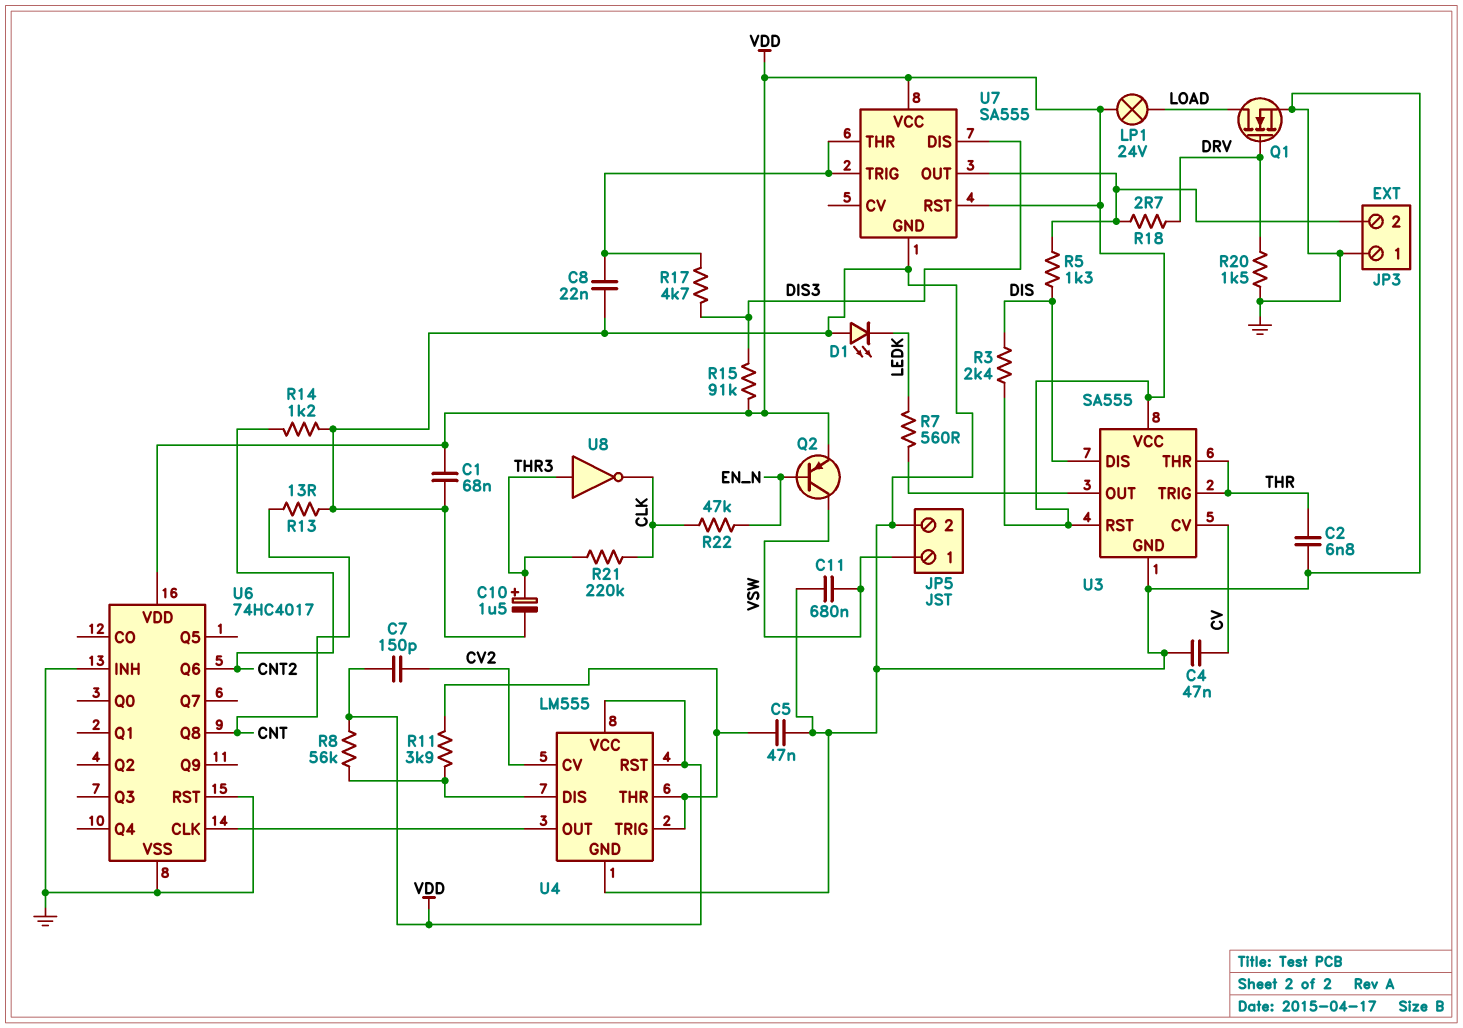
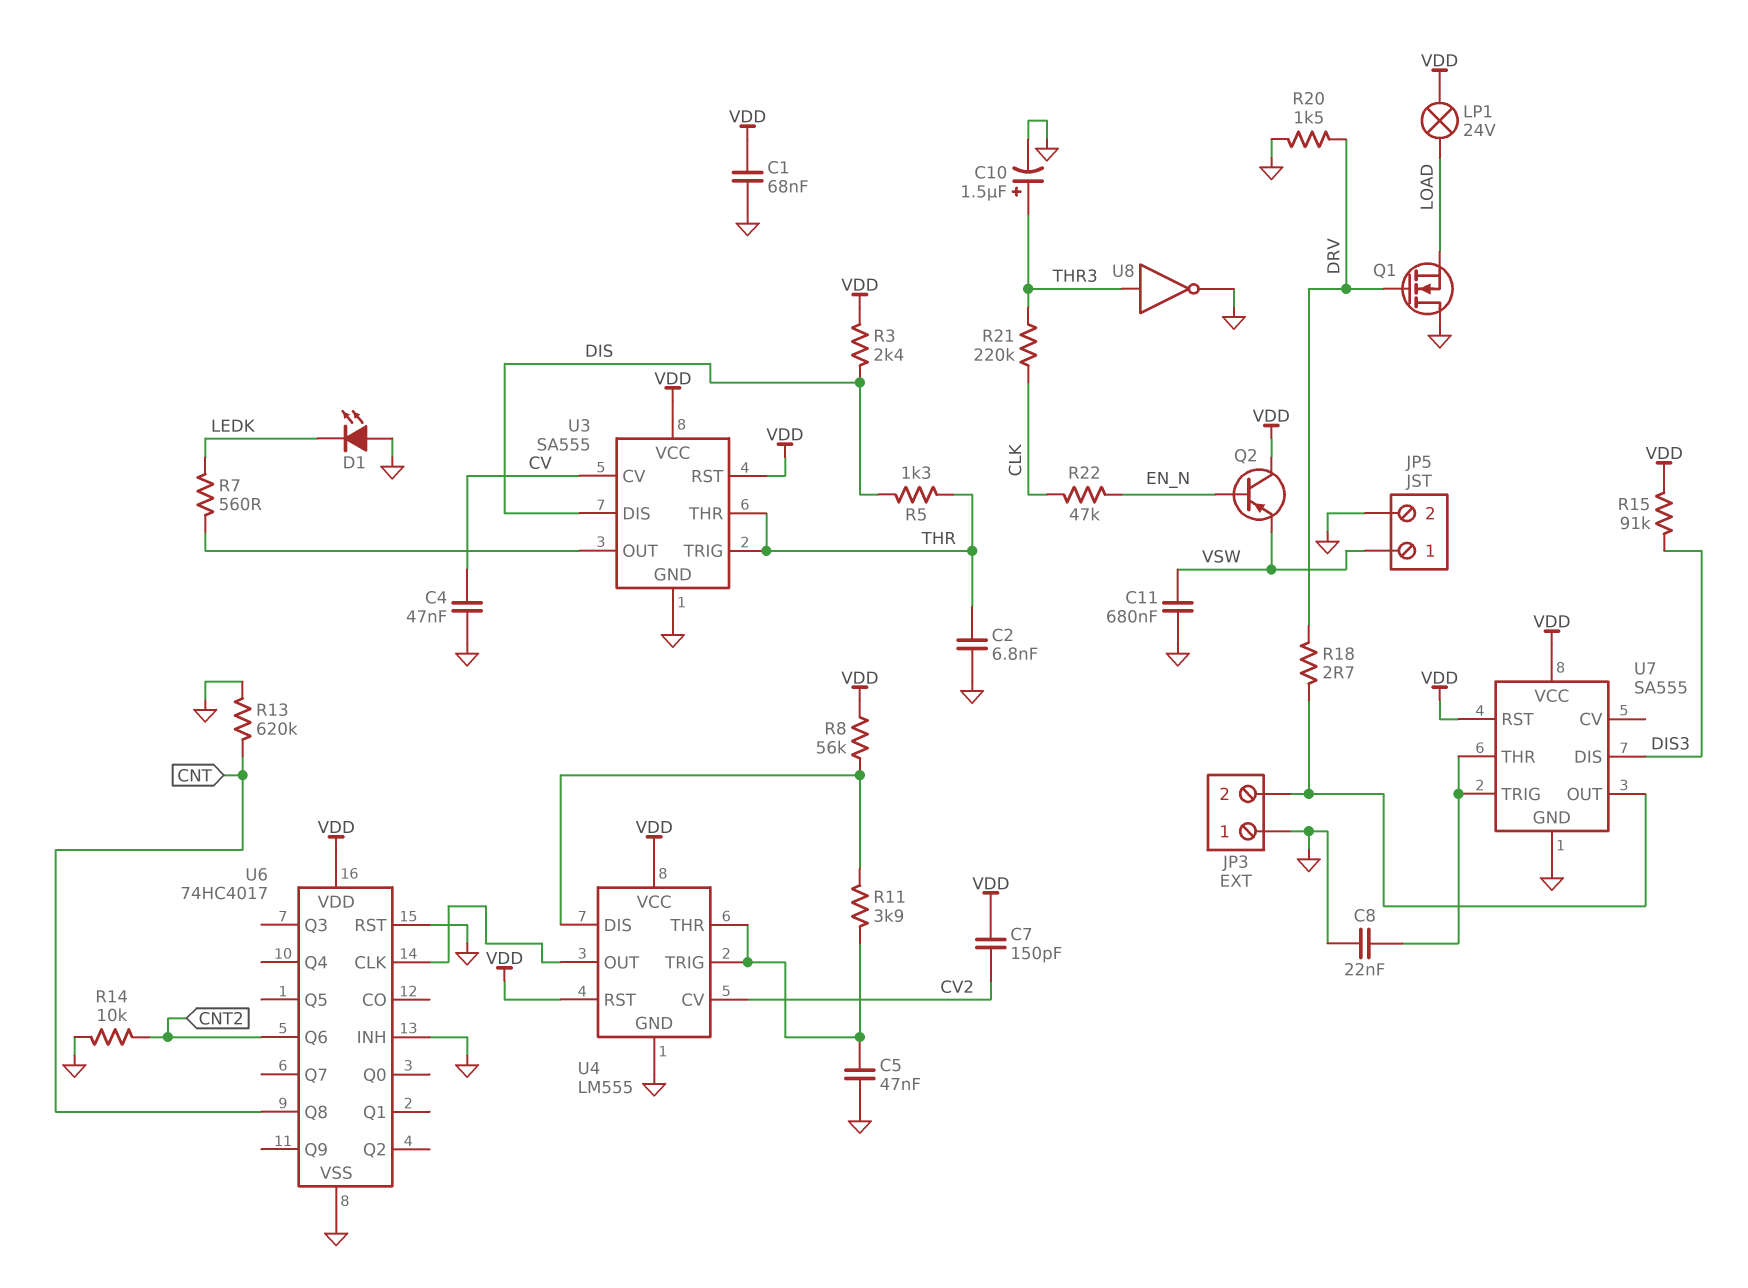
Q1: NMOS (G DRV, D LOAD, S GND) -> NMOS (G DRV, D GND, S LOAD)
Q2: PNP (B EN_N, C VSW, E VDD) -> PNP (B EN_N, C VDD, E VSW)
R5: 1.3k (DIS, JP3/2) -> 1.3k (DIS, THR)
R13: 13 (CNT, GND) -> 620k (CNT, GND)
R14: 1.2k (CNT2, GND) -> 10k (CNT2, GND)
R17: 4.7k (DIS3, U7/THR) -> none
U8: NOT (in THR3, out CLK) -> NOT (in THR3, out GND)

